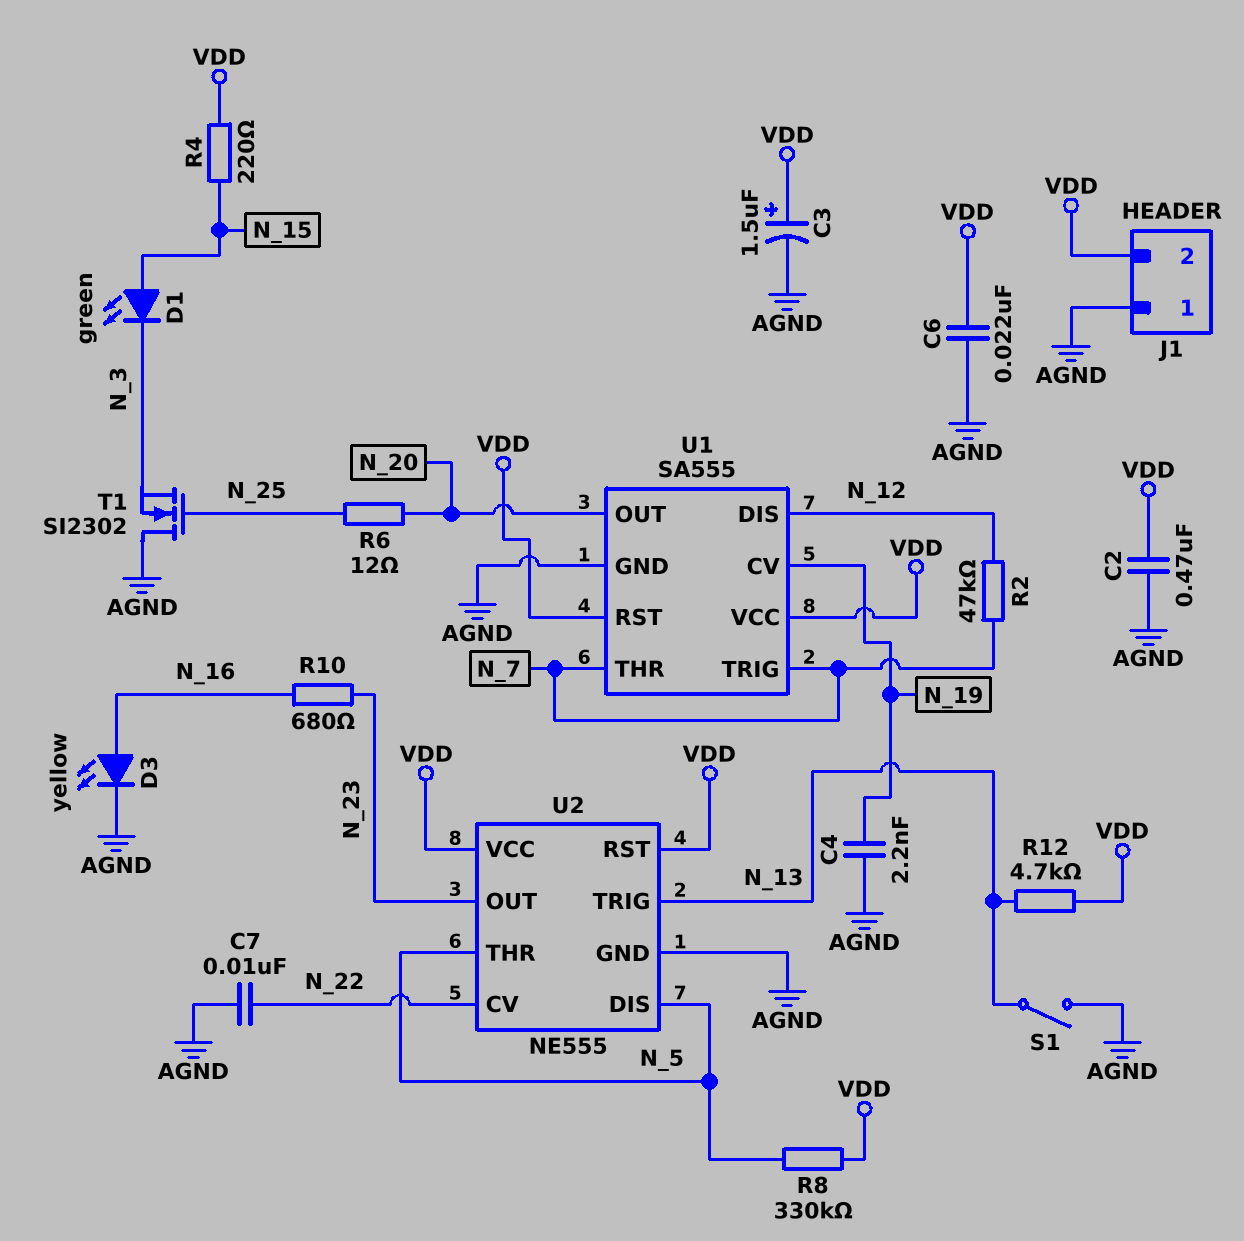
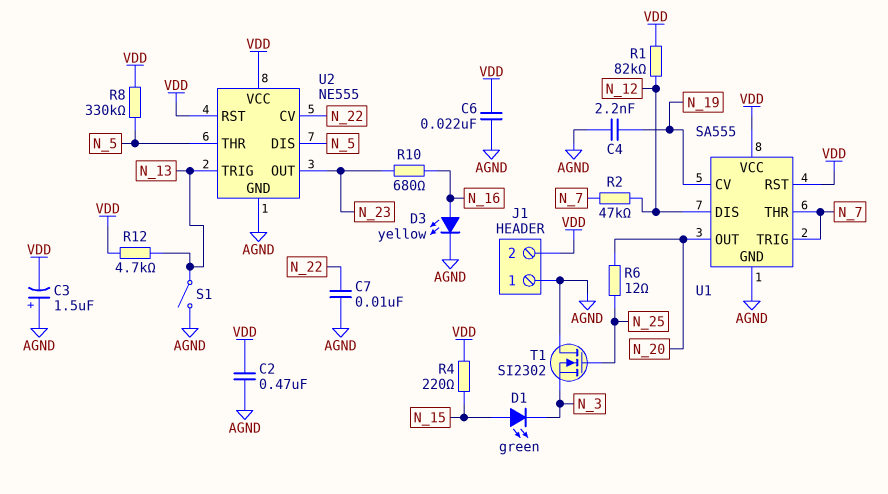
C3: 1.5uF (plus VDD, minus AGND) -> 1.5uF (plus AGND, minus VDD)
R1: none -> 82k (N_12, VDD)

